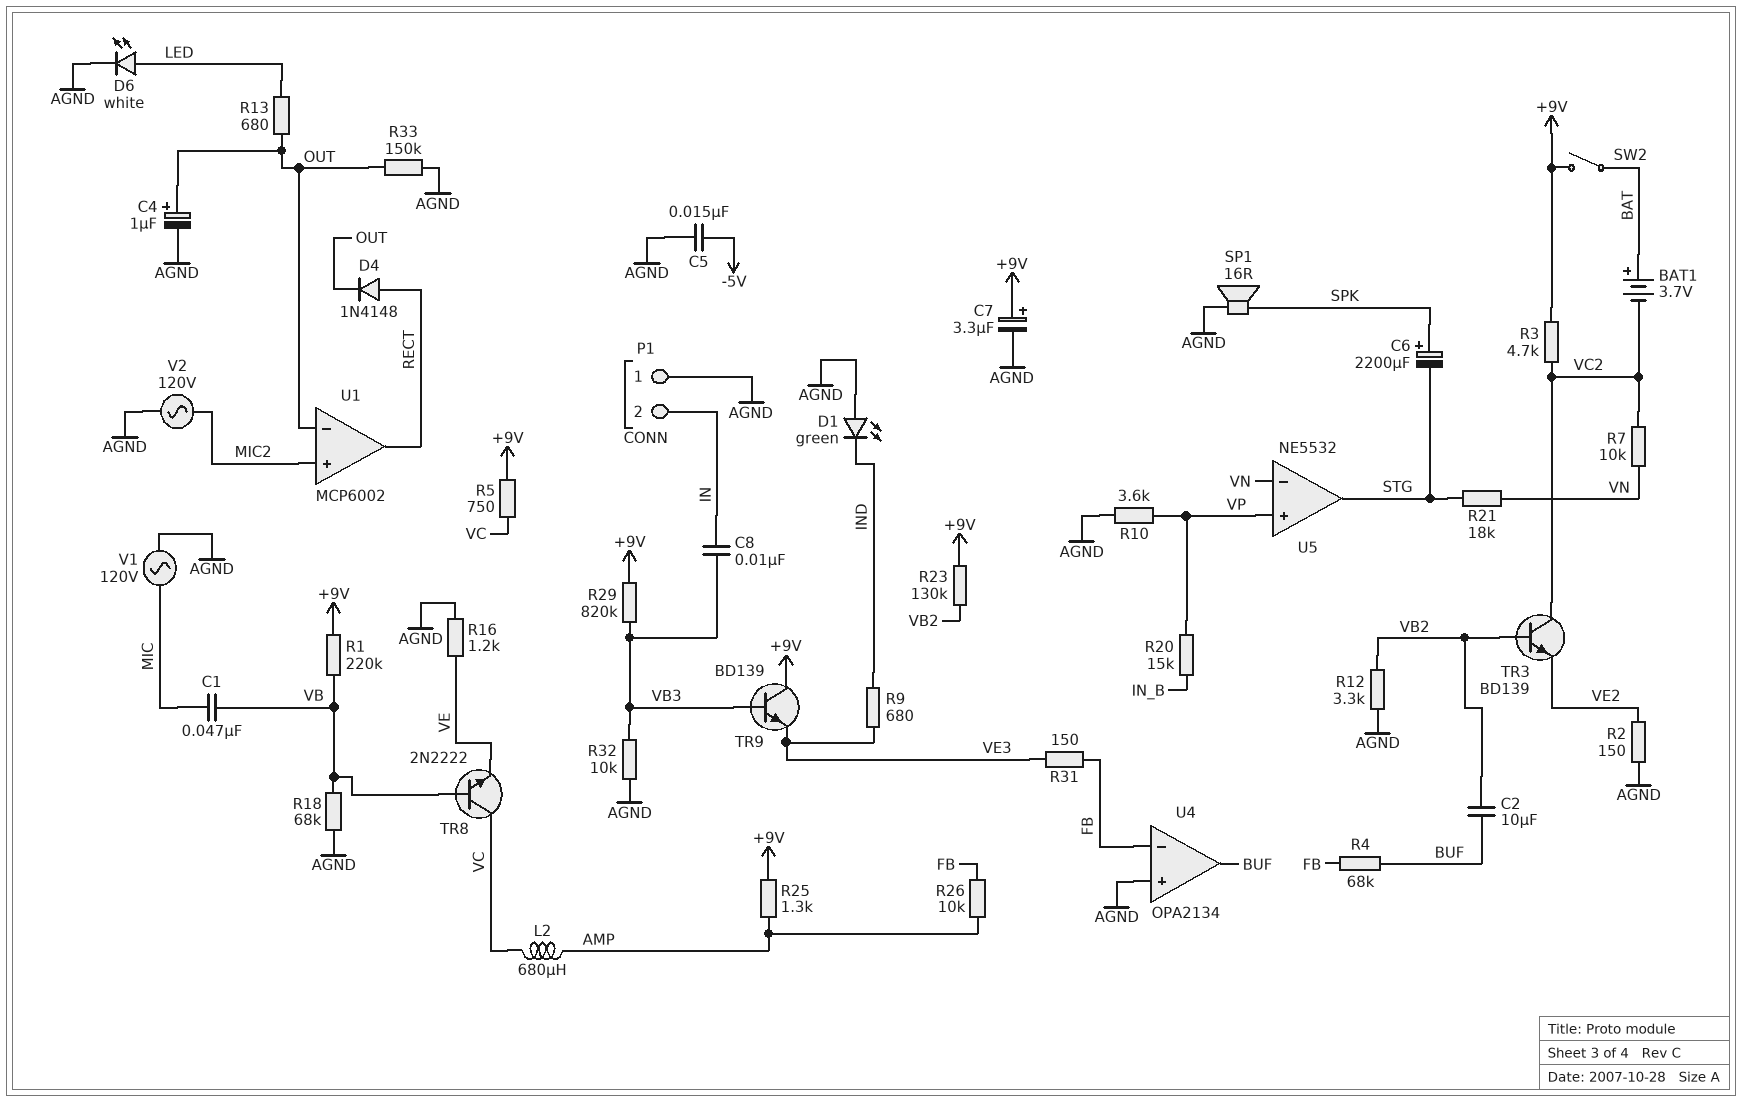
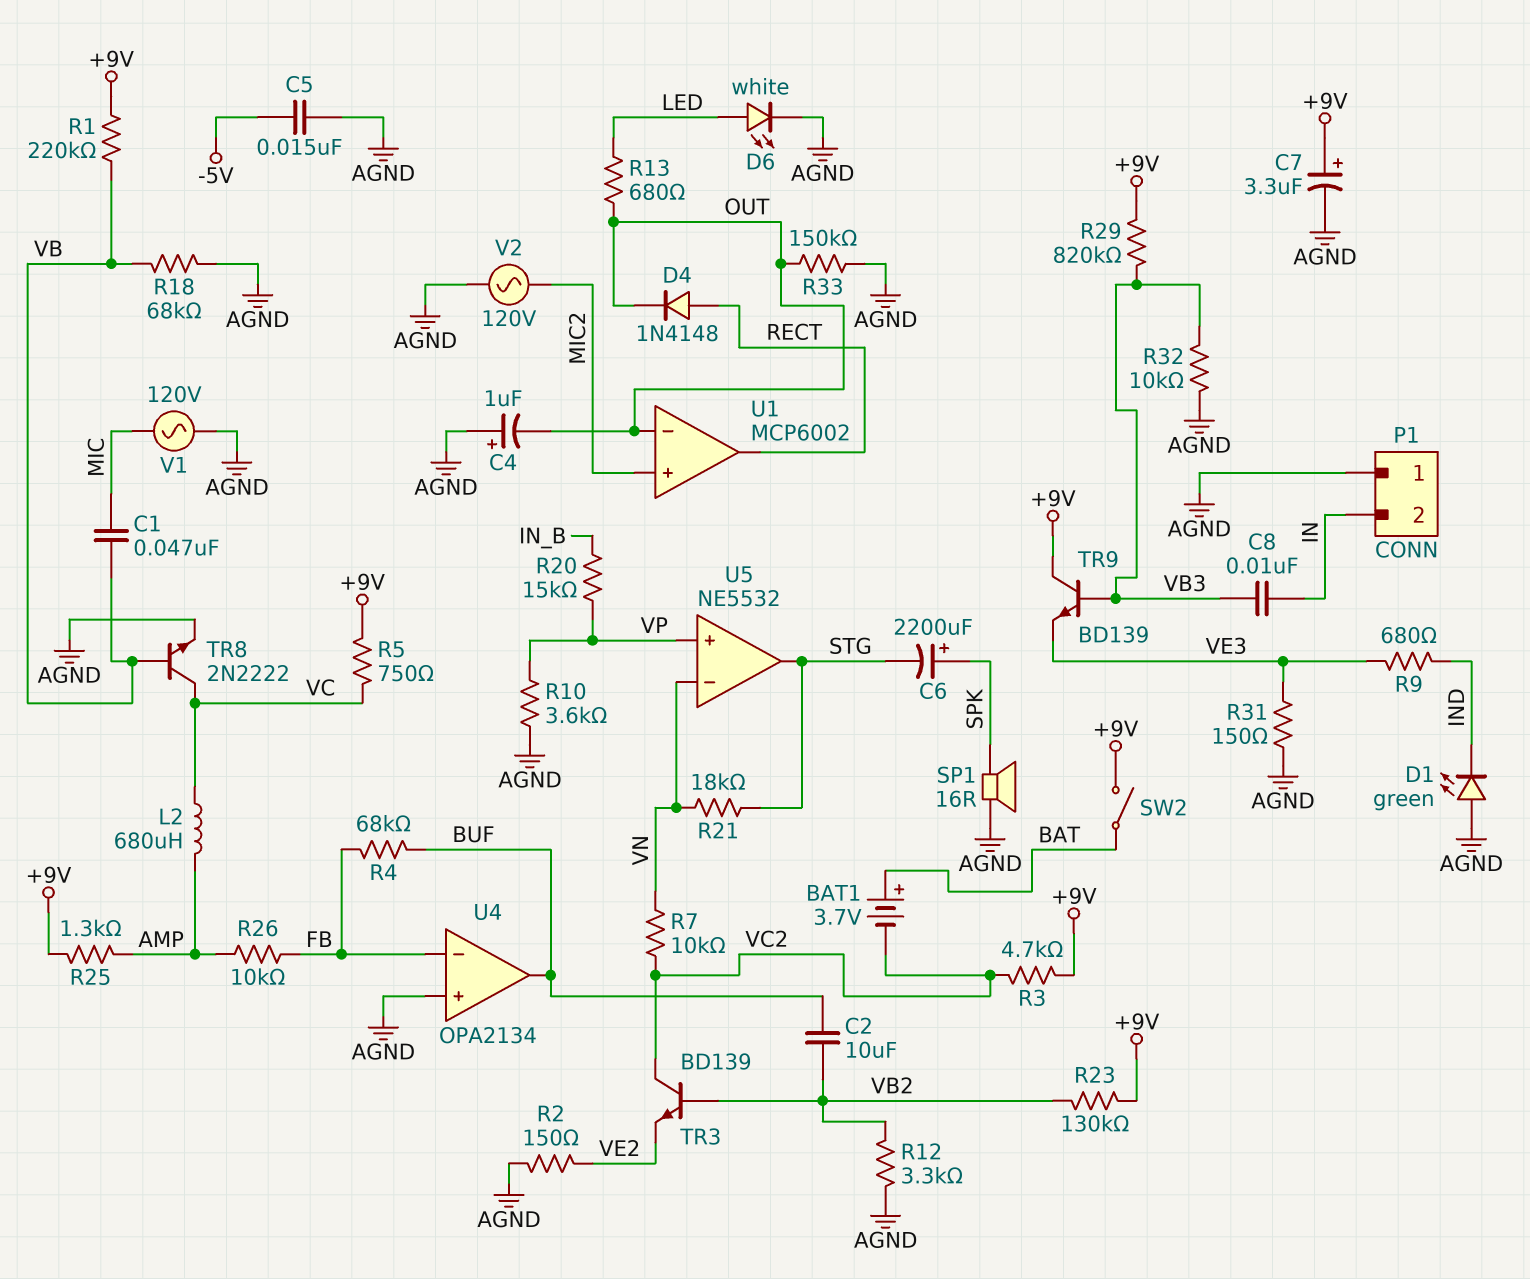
C4: 1uF (plus OUT, minus AGND) -> 1uF (plus AGND, minus OUT)
R16: 1.2k (AGND, VE) -> none
R31: 150 (FB, VE3) -> 150 (AGND, VE3)
TR8: NPN 2N2222 (B VB, C VC, E VE) -> NPN 2N2222 (B VB, C VC, E AGND)

